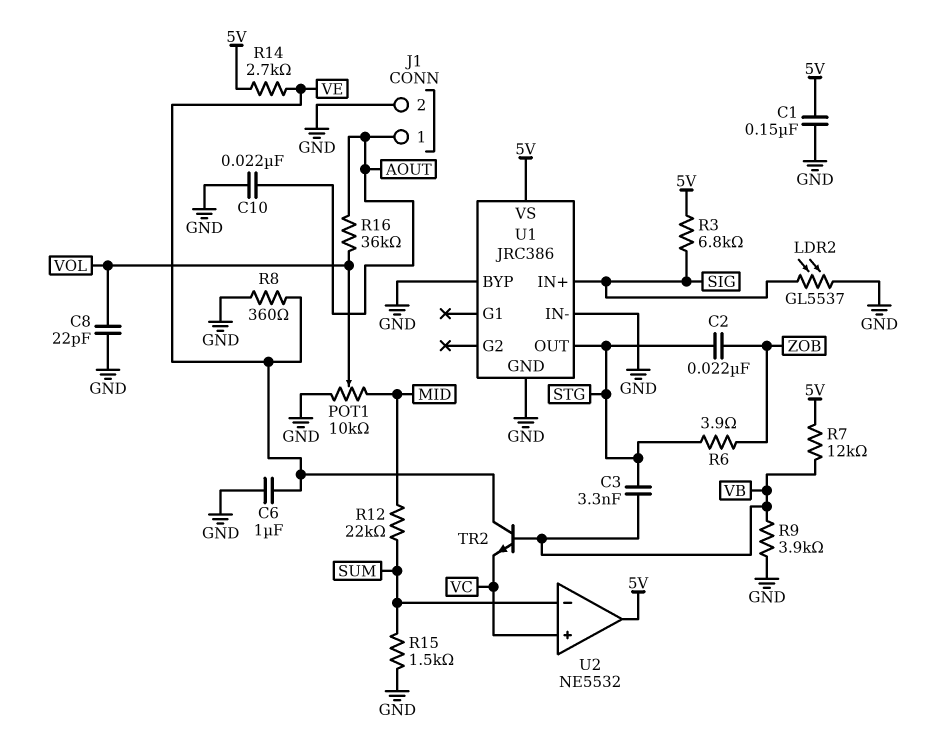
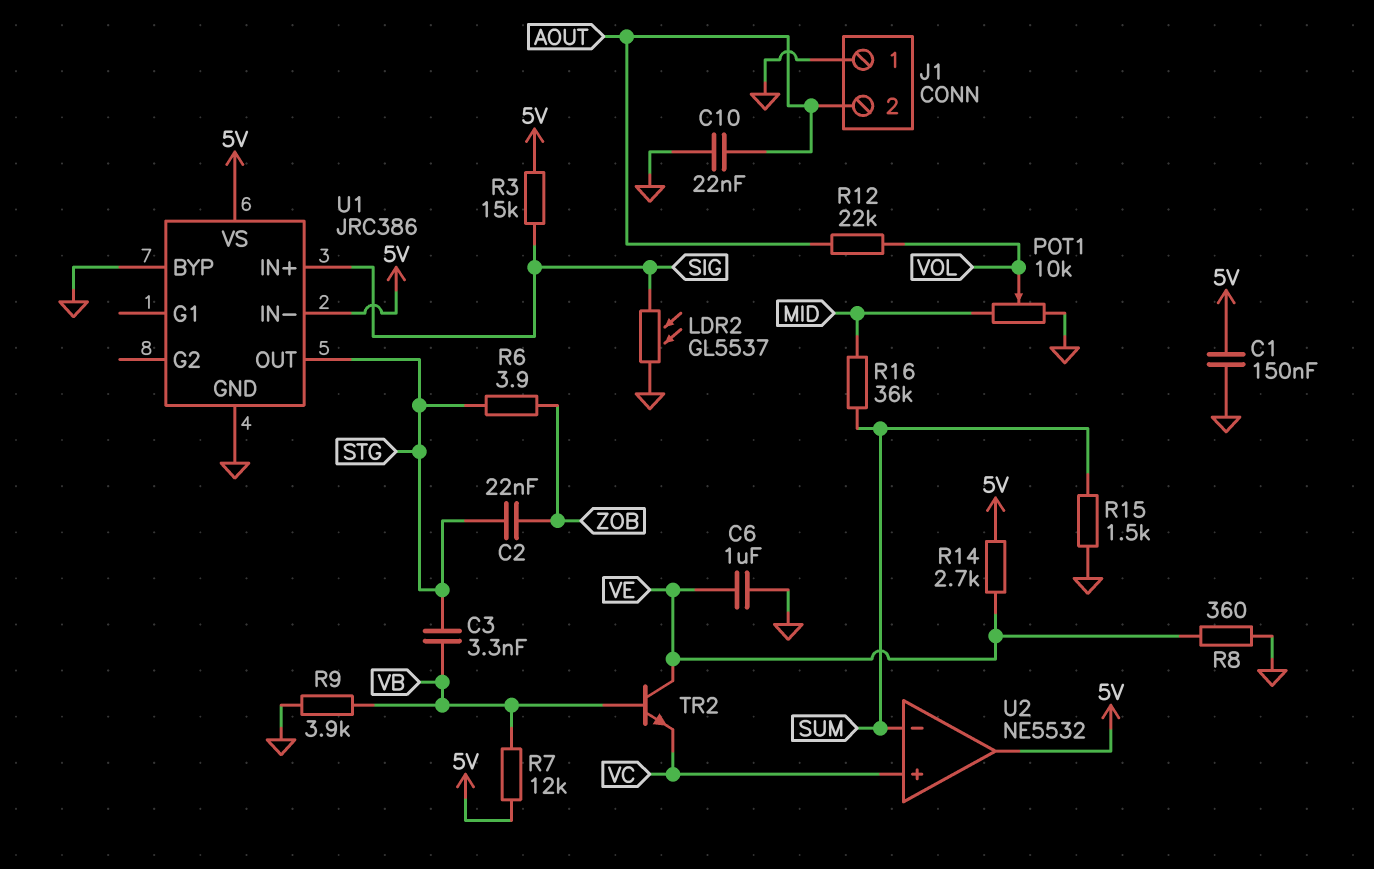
C8: 22pF (GND, VOL) -> none
J1 pin 1: AOUT -> GND
J1 pin 2: GND -> AOUT
R3: 6.8k (5V, SIG) -> 15k (5V, SIG)
R12: 22k (MID, SUM) -> 22k (AOUT, VOL)
R16: 36k (AOUT, VOL) -> 36k (MID, SUM)
U1 pin IN-: GND -> 5V

